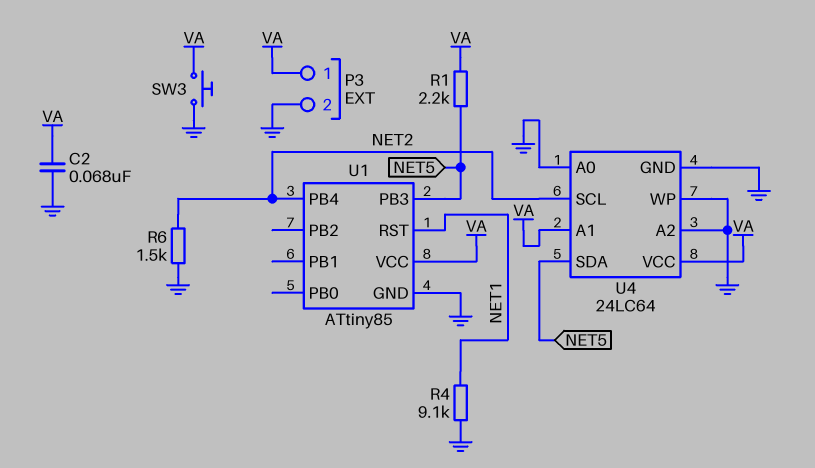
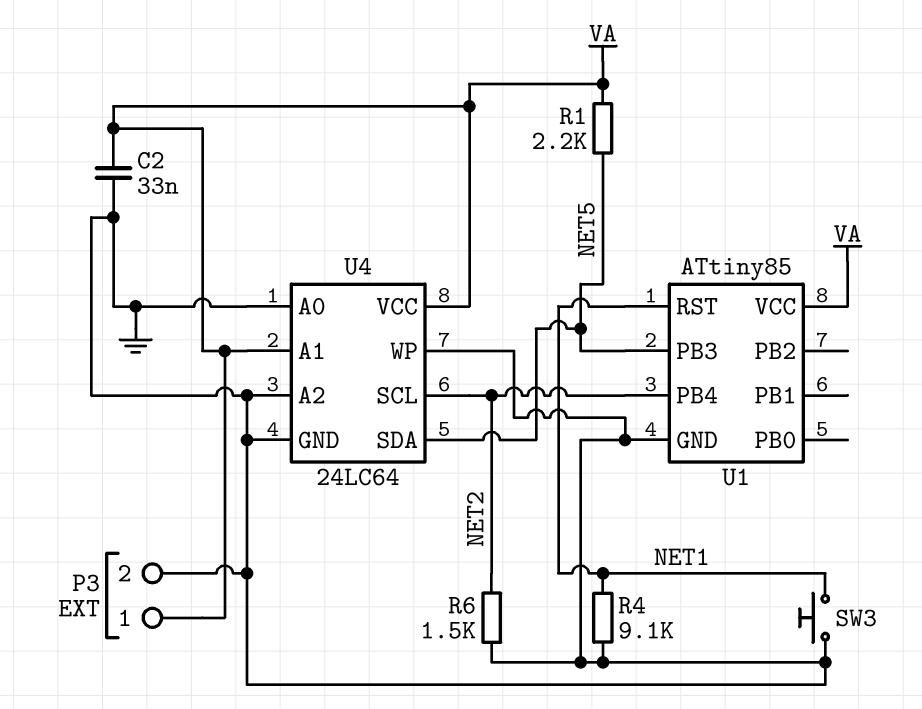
C2: 68nF (GND, VA) -> 33nF (GND, VA)
SW3: button (GND, VA) -> button (GND, NET1)

